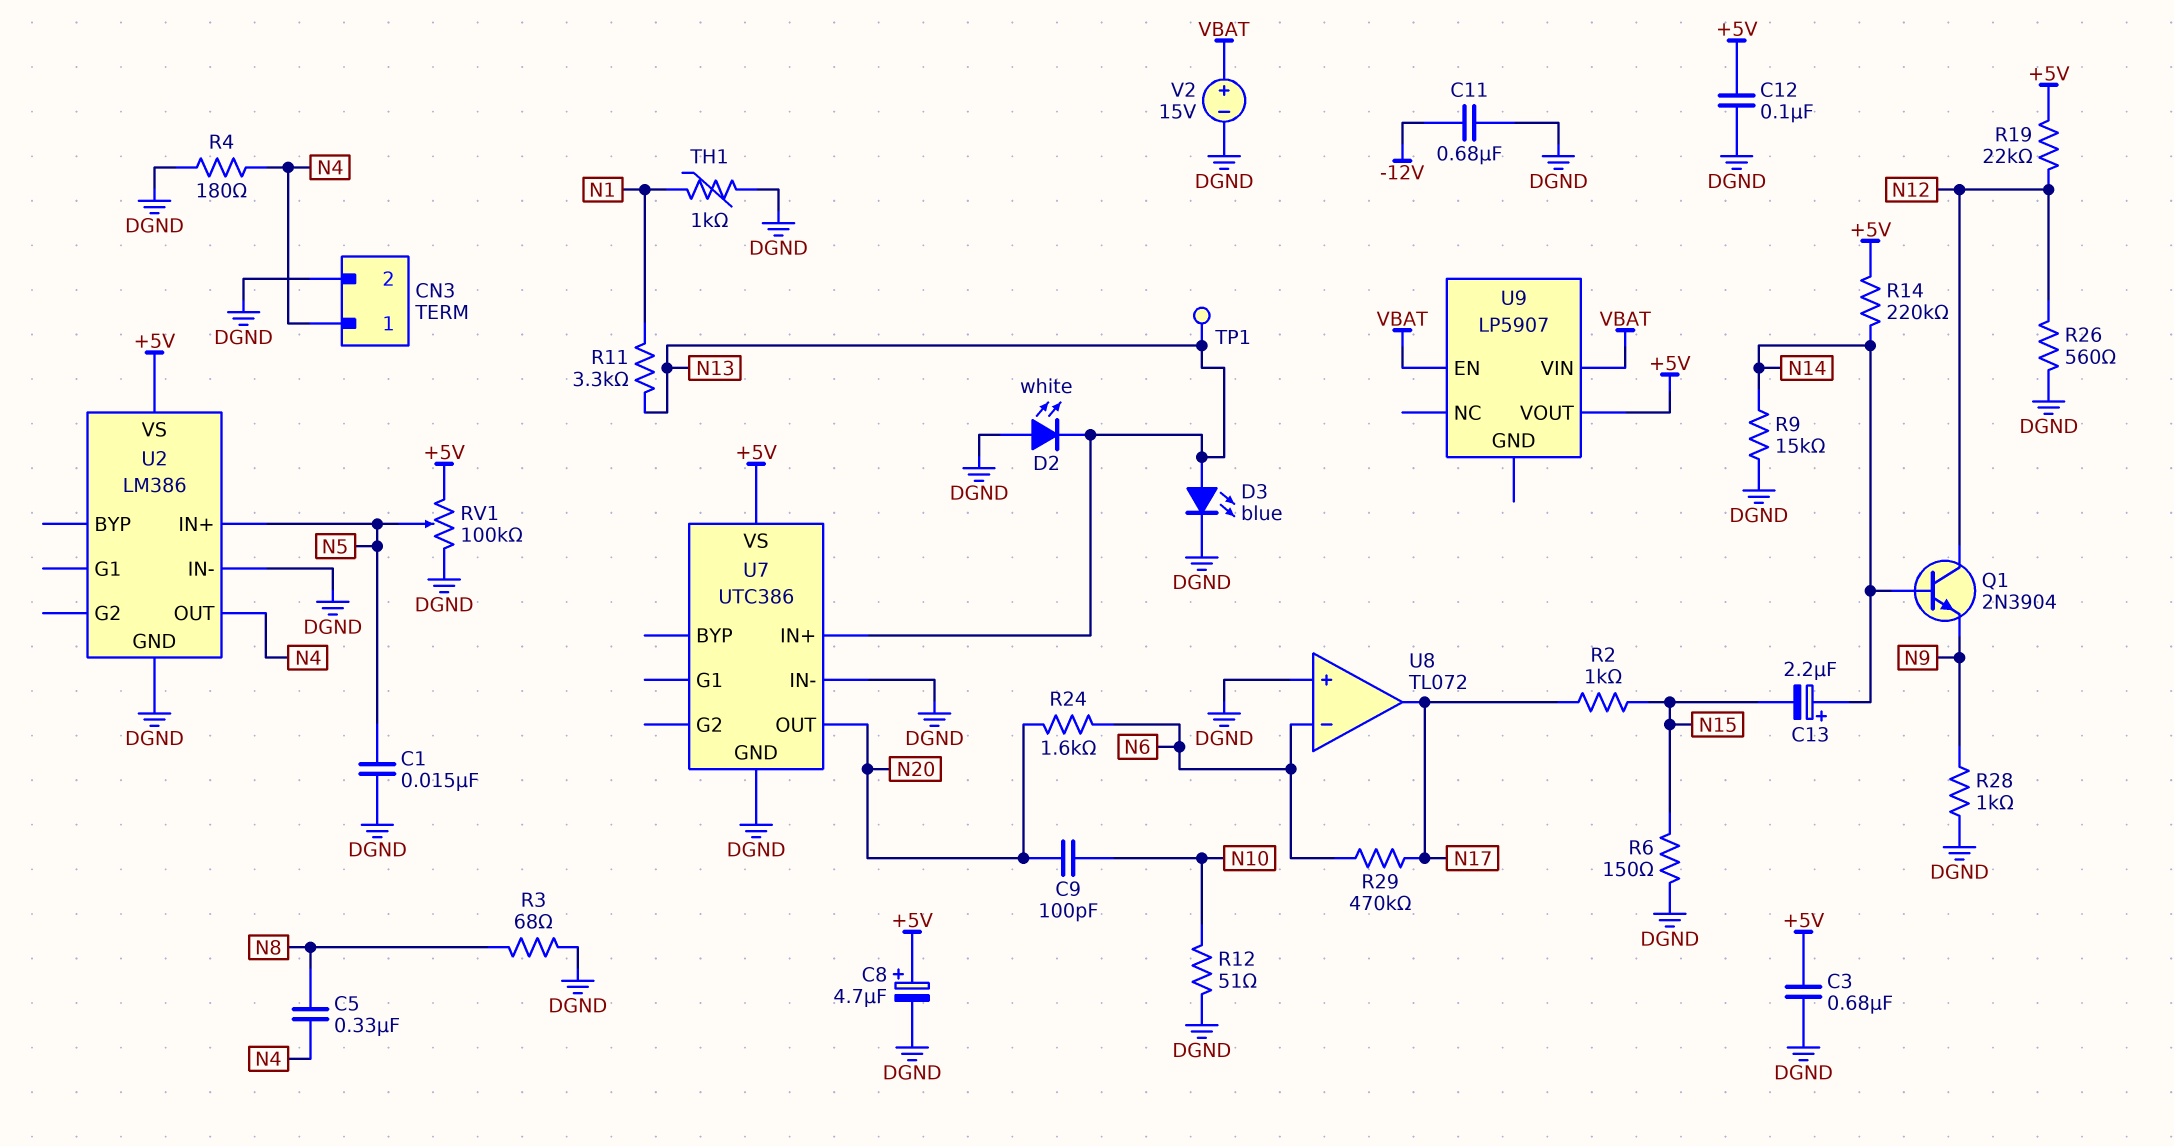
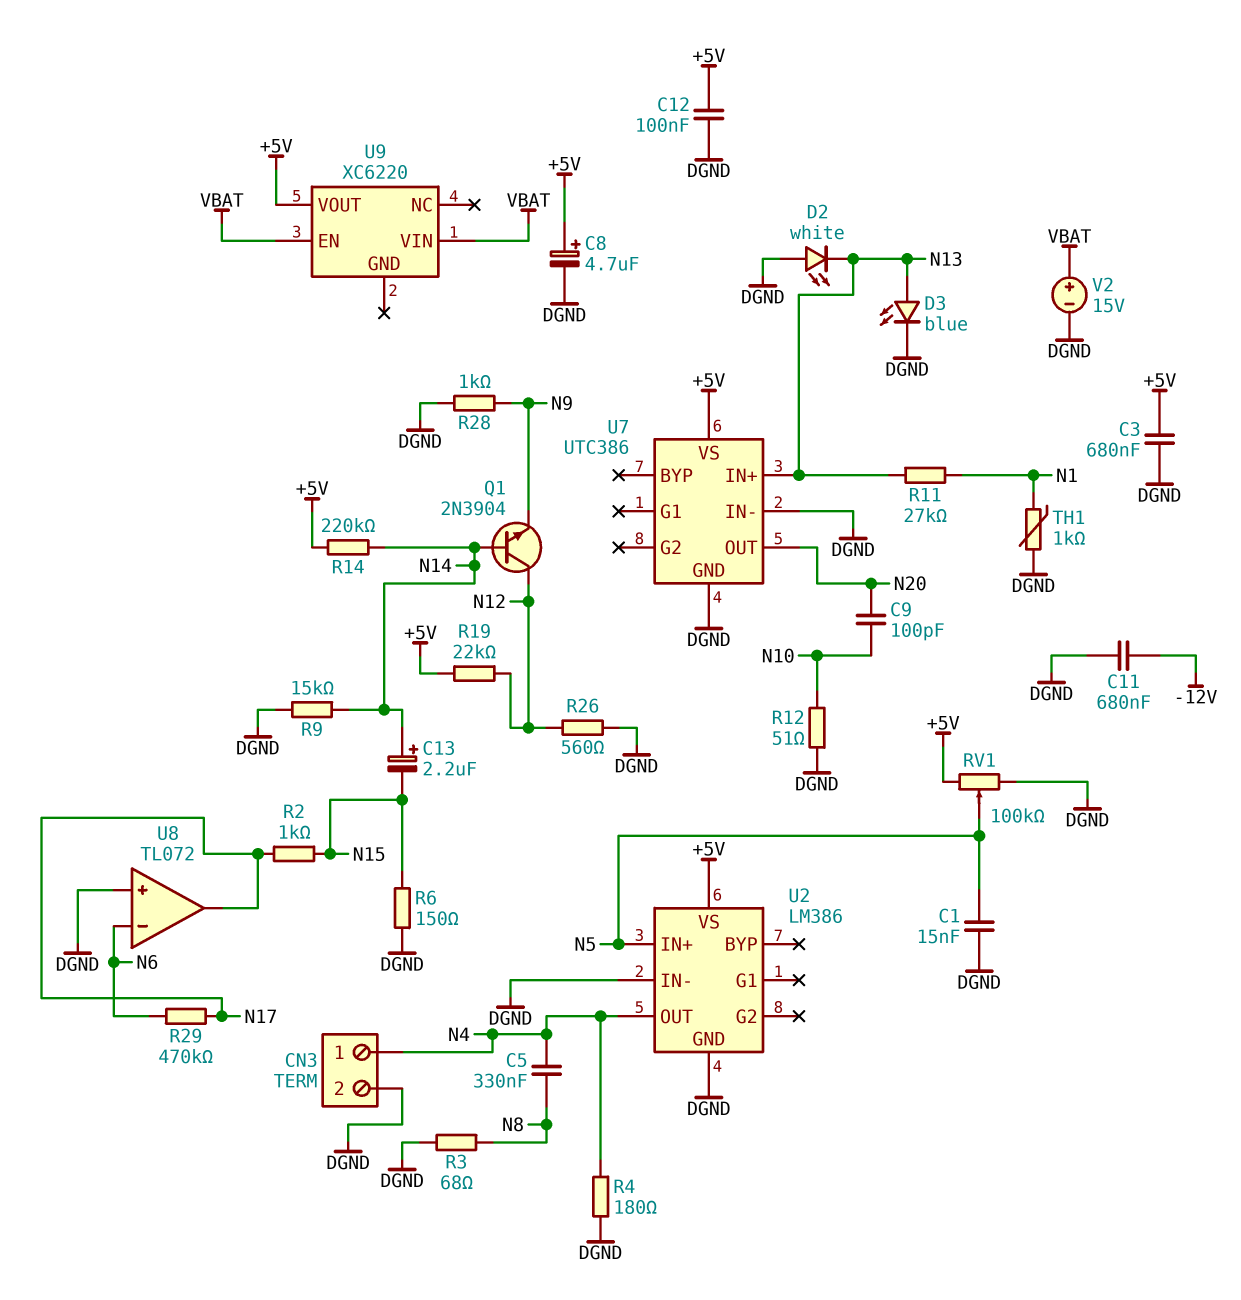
R11: 3.3k (N1, N13) -> 27k (N1, N13)
R24: 1.6k (N6, N20) -> none
TP1: test point (N13) -> none
U9: LP5907 -> XC6220

